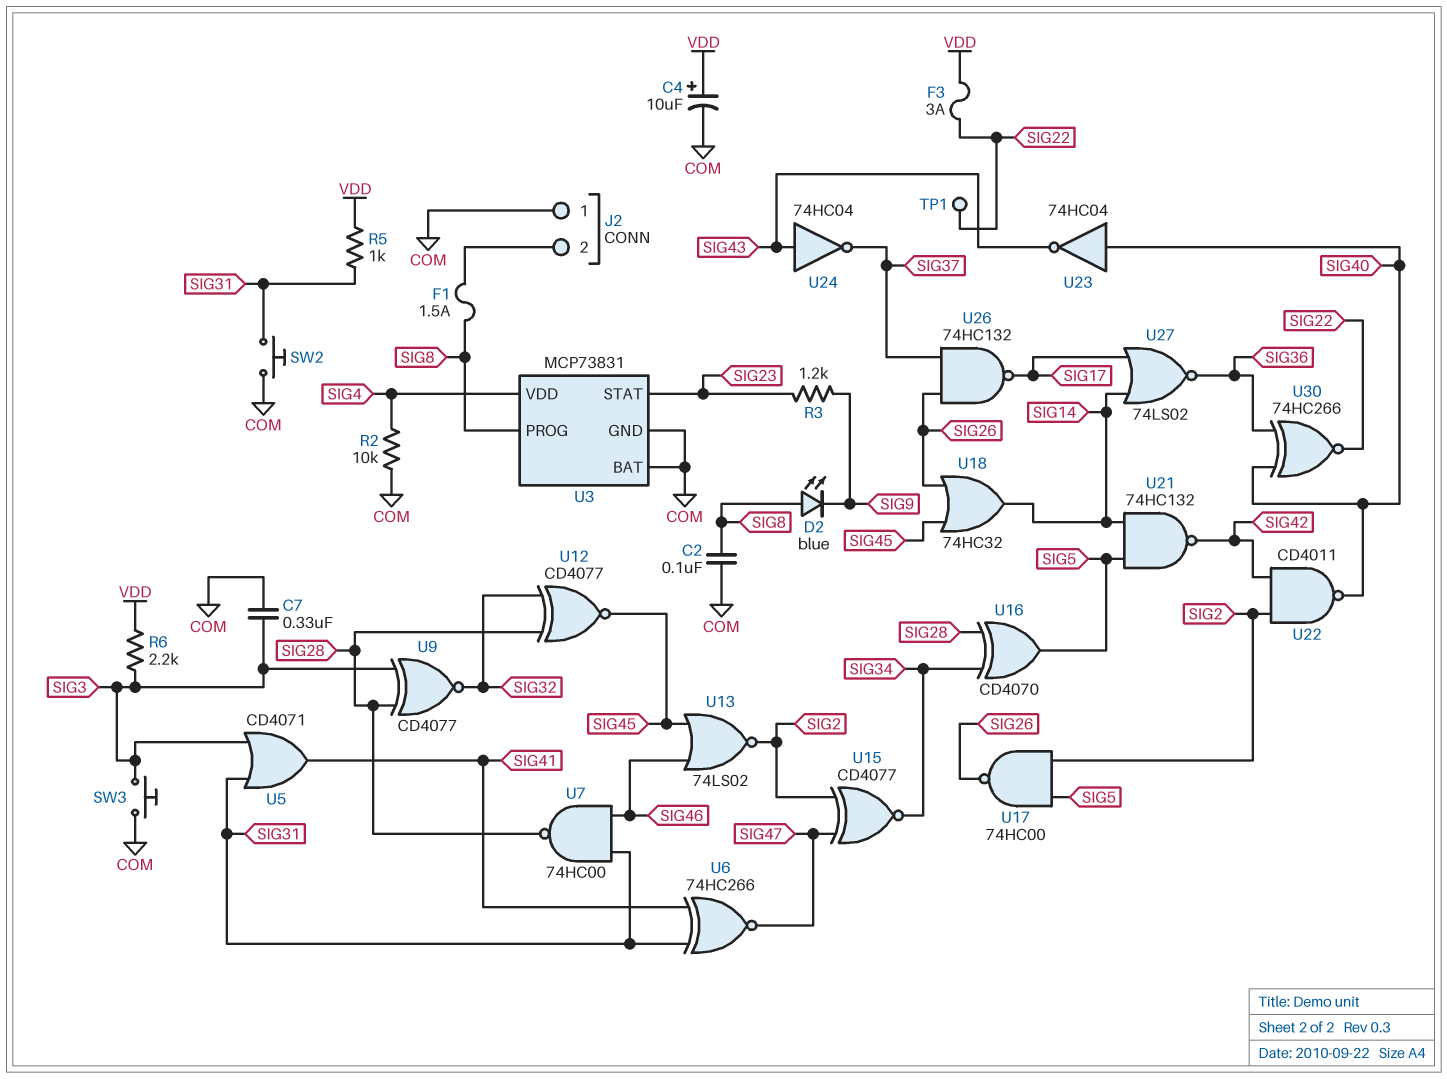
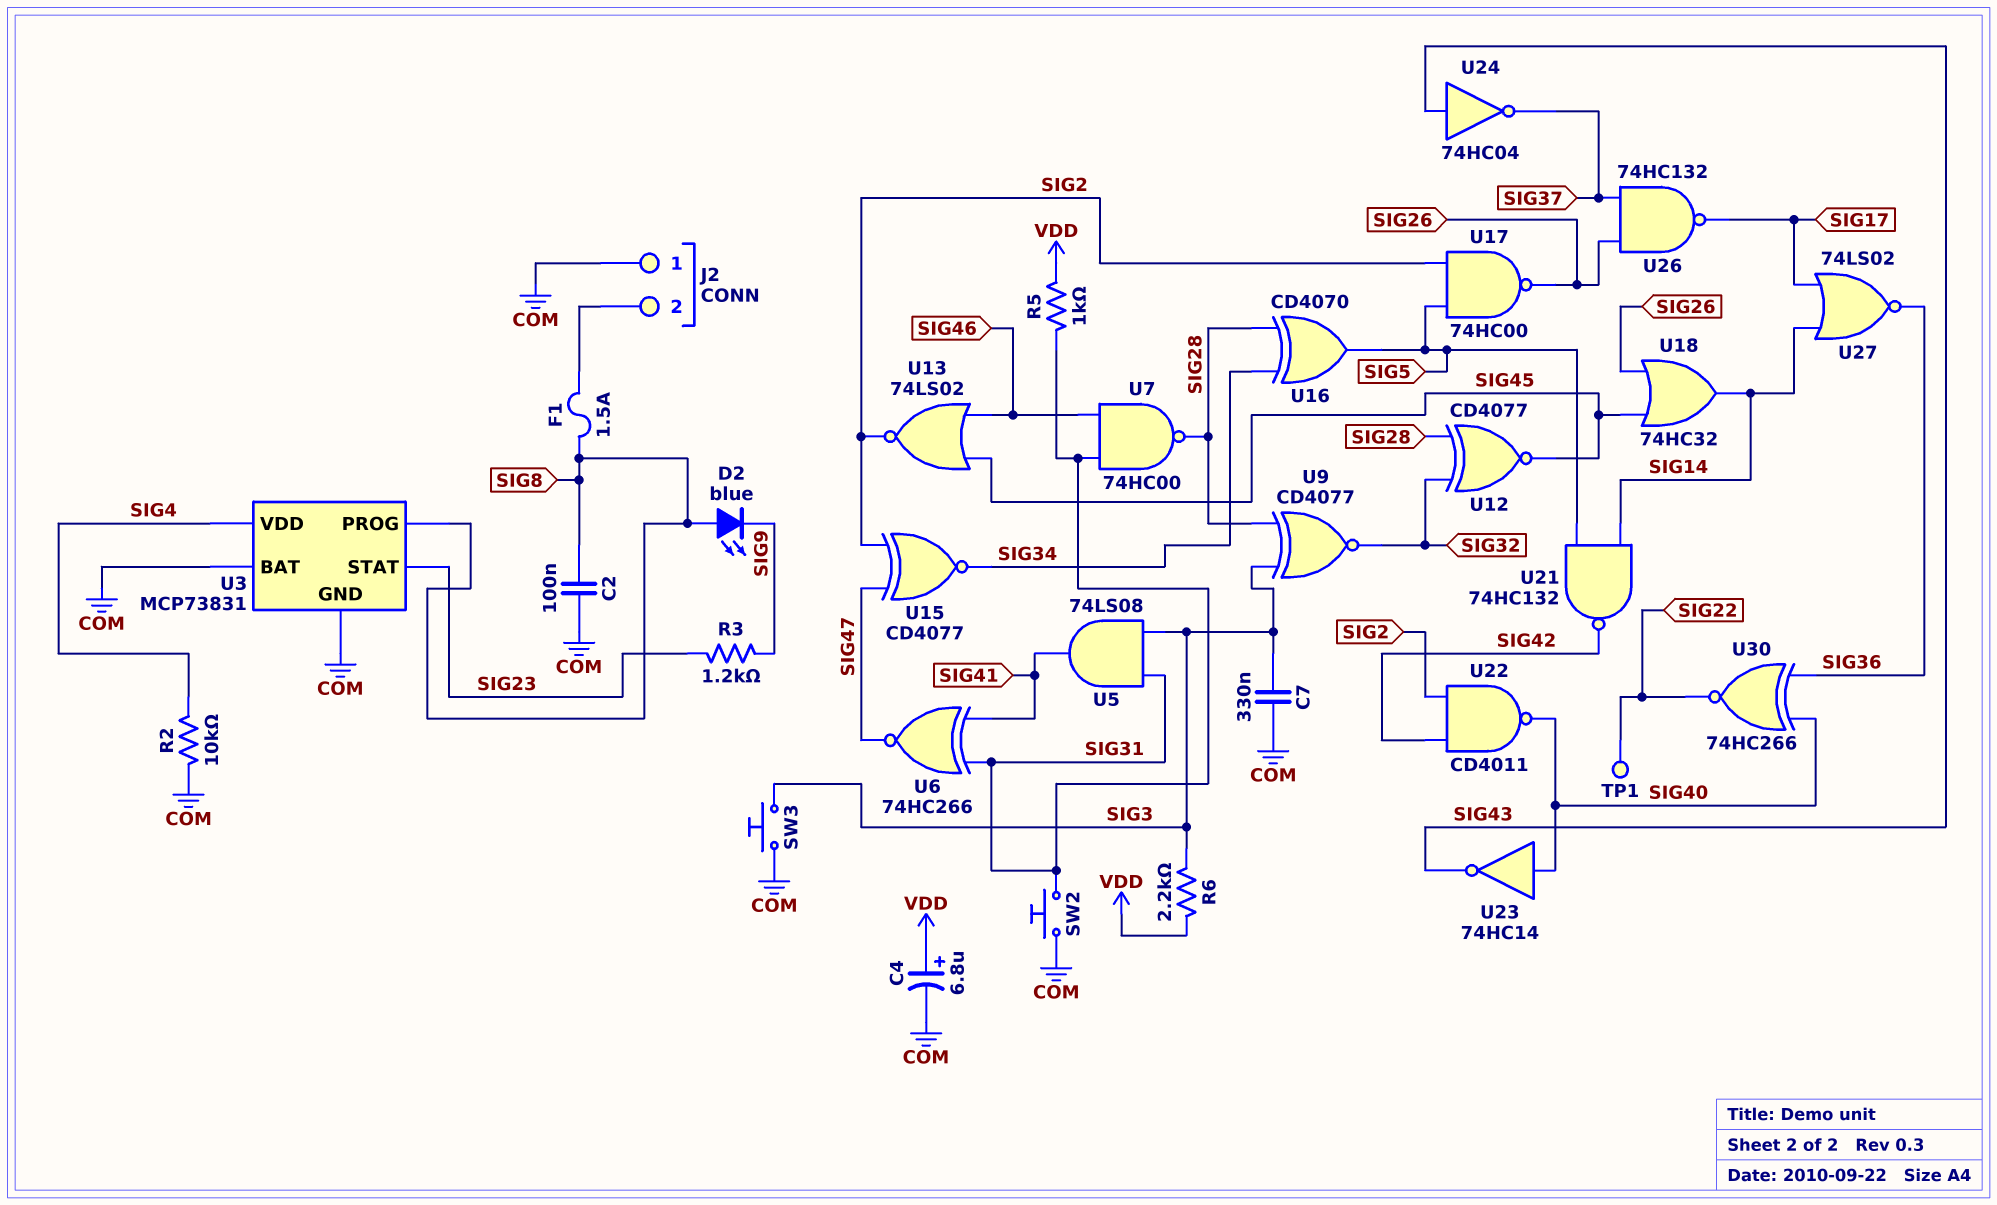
C4: 10uF (plus VDD, minus COM) -> 6.8uF (plus VDD, minus COM)
F3: 3A (SIG22, VDD) -> none
U5: OR CD4071 (in SIG3, in SIG31, out SIG41) -> AND 74LS08 (in SIG3, in SIG31, out SIG41)
U23: NOT 74HC04 (in SIG40, out SIG43) -> NOT 74HC14 (in SIG40, out SIG43)

